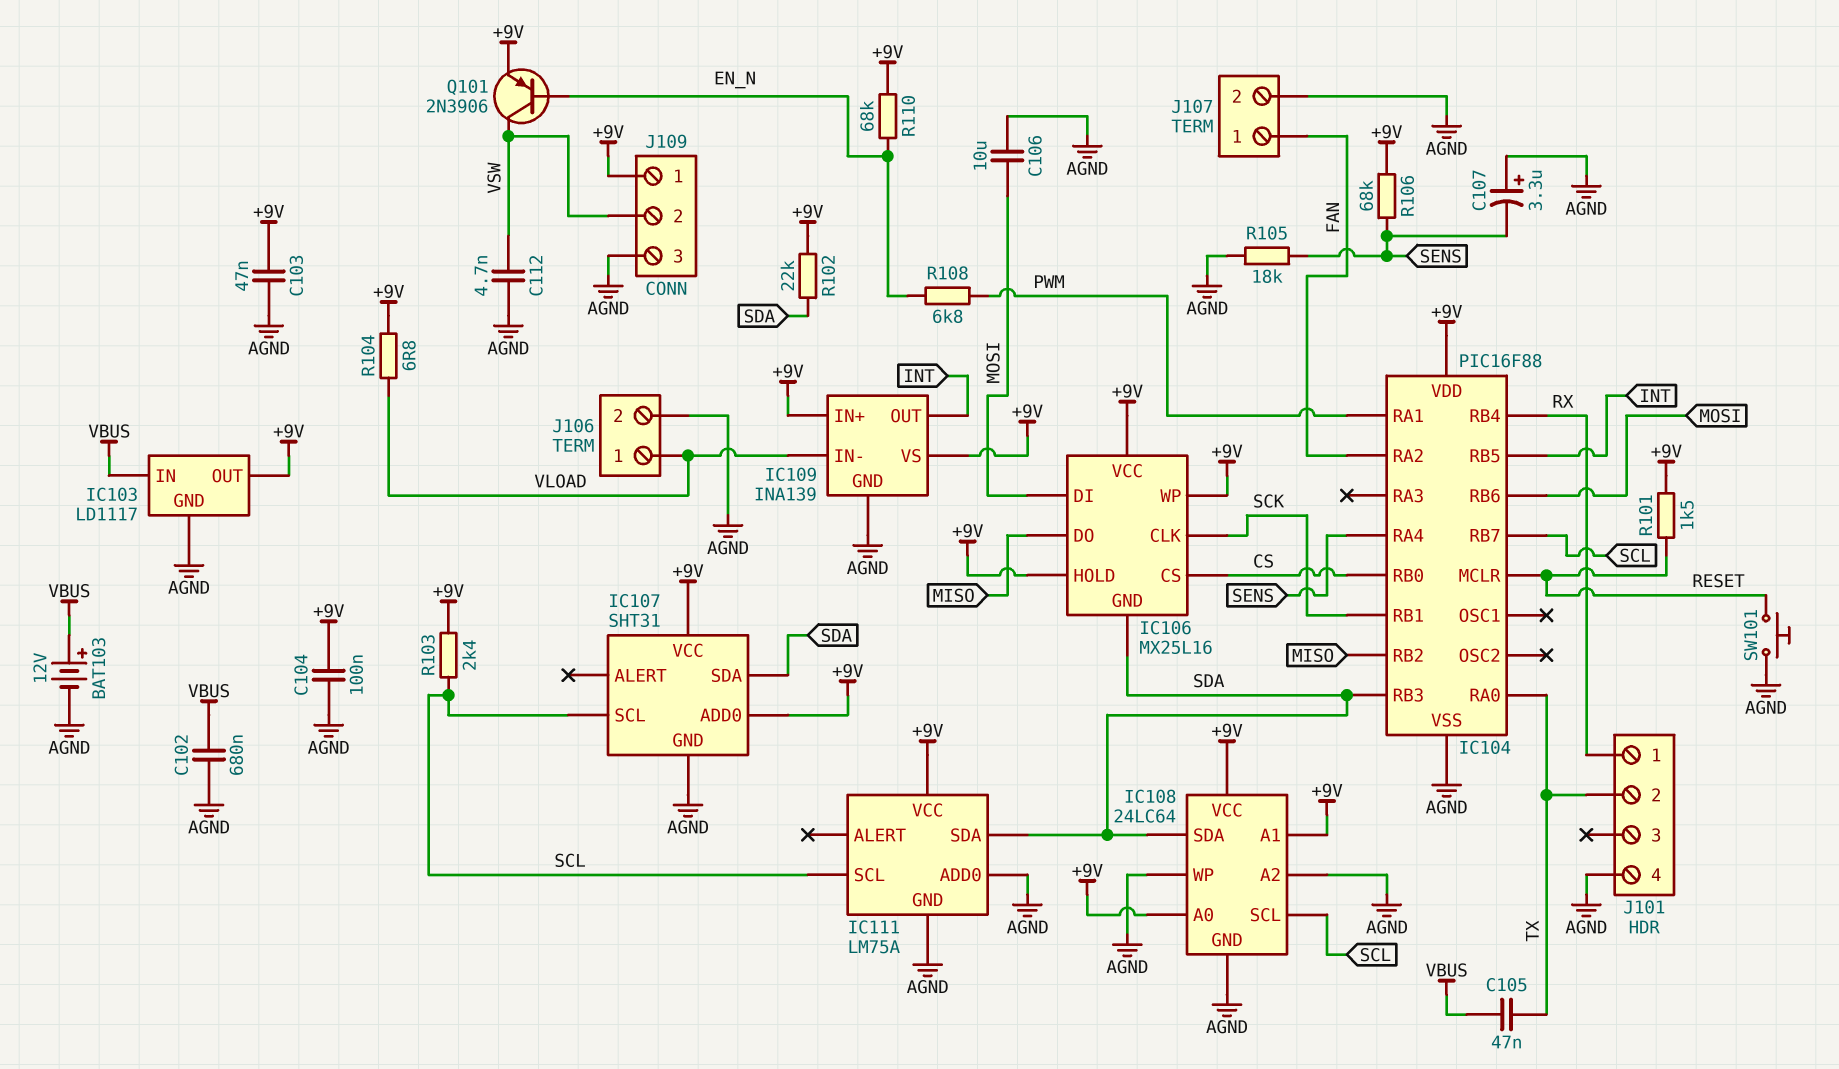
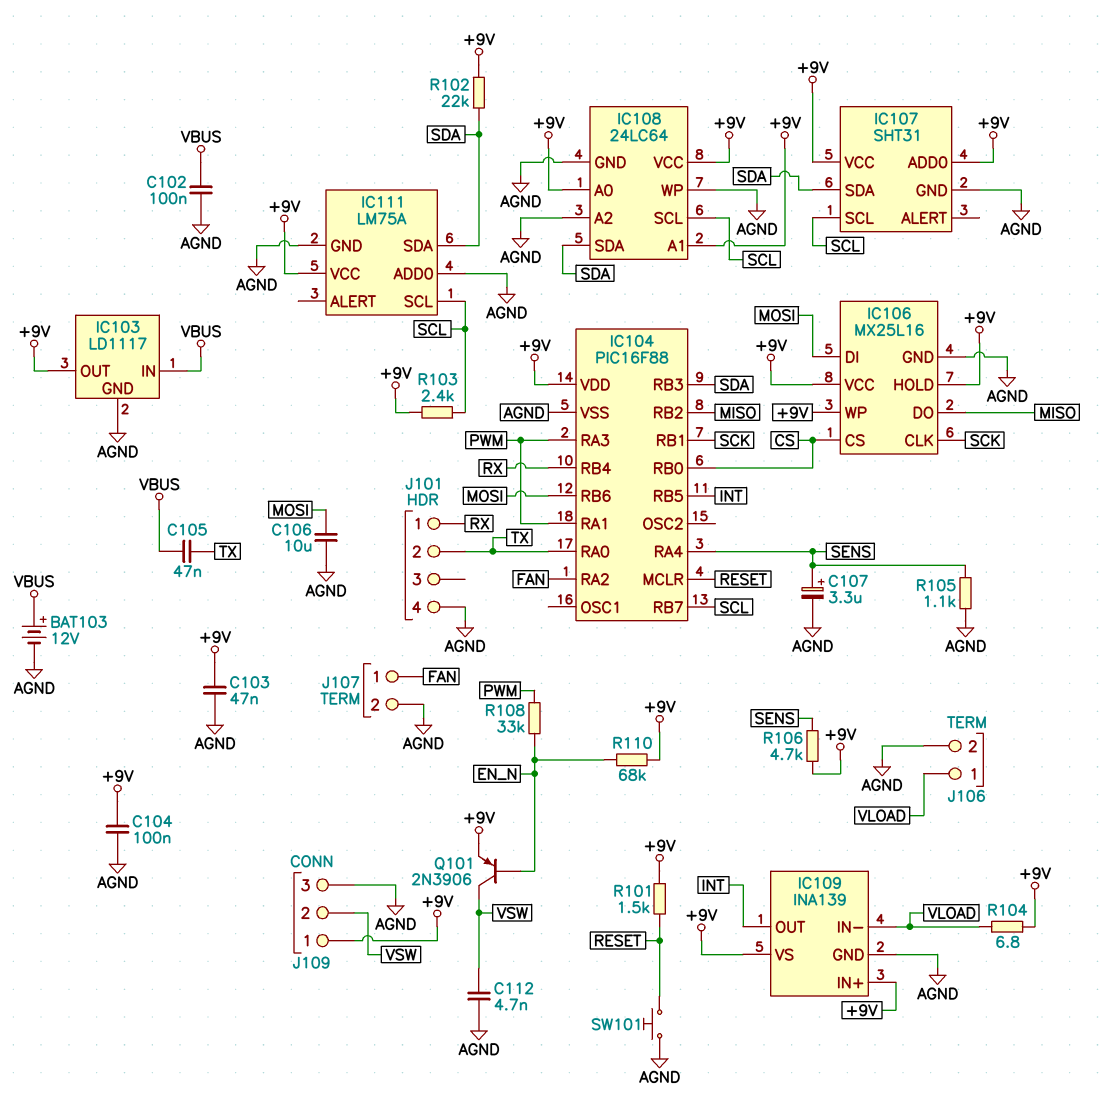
C102: 680nF (AGND, VBUS) -> 100nF (AGND, VBUS)
C107: 3.3uF (plus AGND, minus SENS) -> 3.3uF (plus SENS, minus AGND)
IC104 pin RA3: none -> PWM
IC106 pin GND: SDA -> AGND
R105: 18k (AGND, SENS) -> 1.1k (AGND, SENS)
R106: 68k (+9V, SENS) -> 4.7k (+9V, SENS)
R108: 6.8k (EN_N, PWM) -> 33k (EN_N, PWM)

